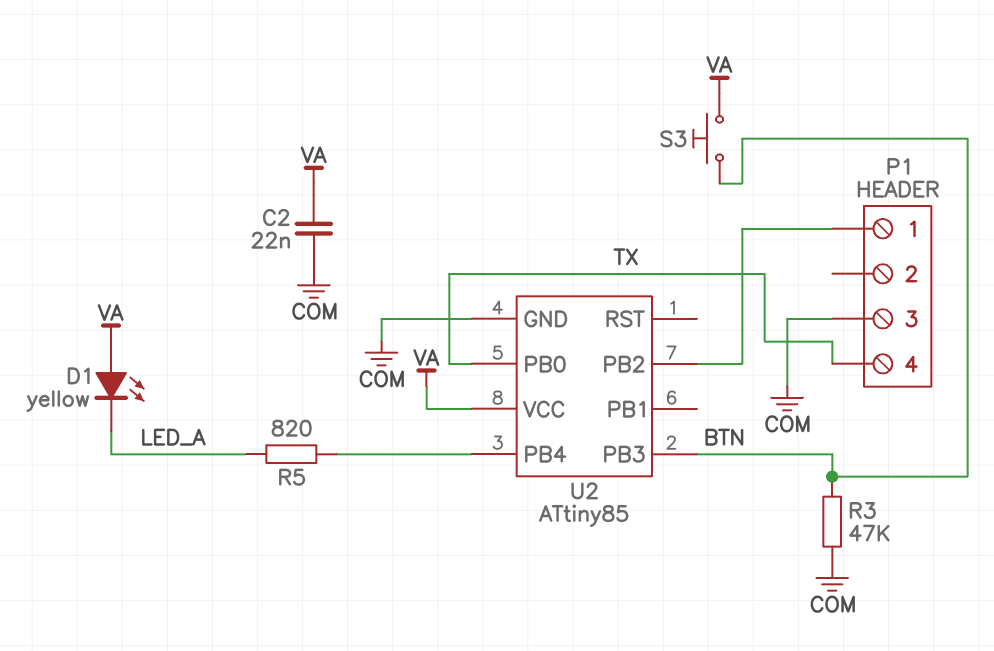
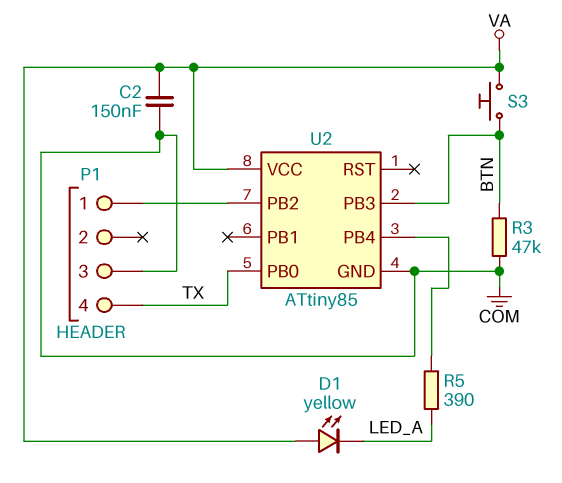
C2: 22nF (COM, VA) -> 150nF (COM, VA)
R5: 820 (LED_A, U2/PB4) -> 390 (LED_A, U2/PB4)

